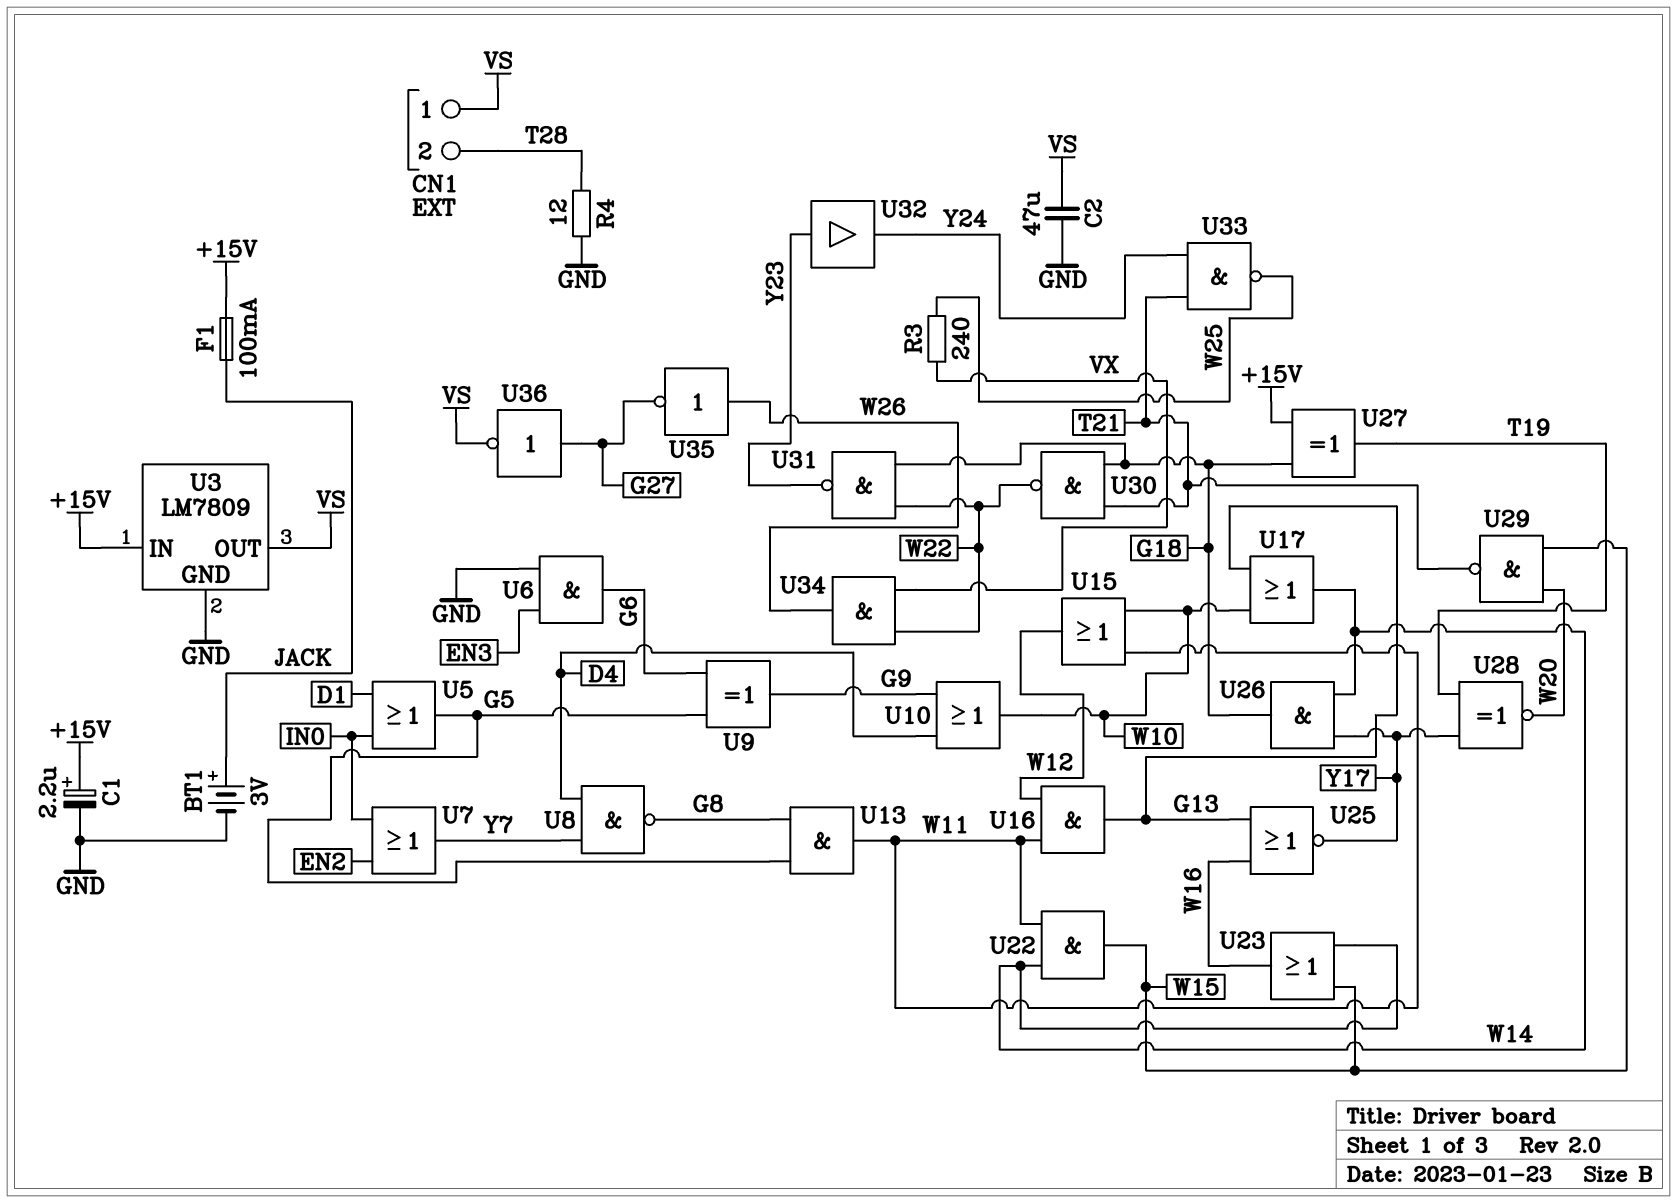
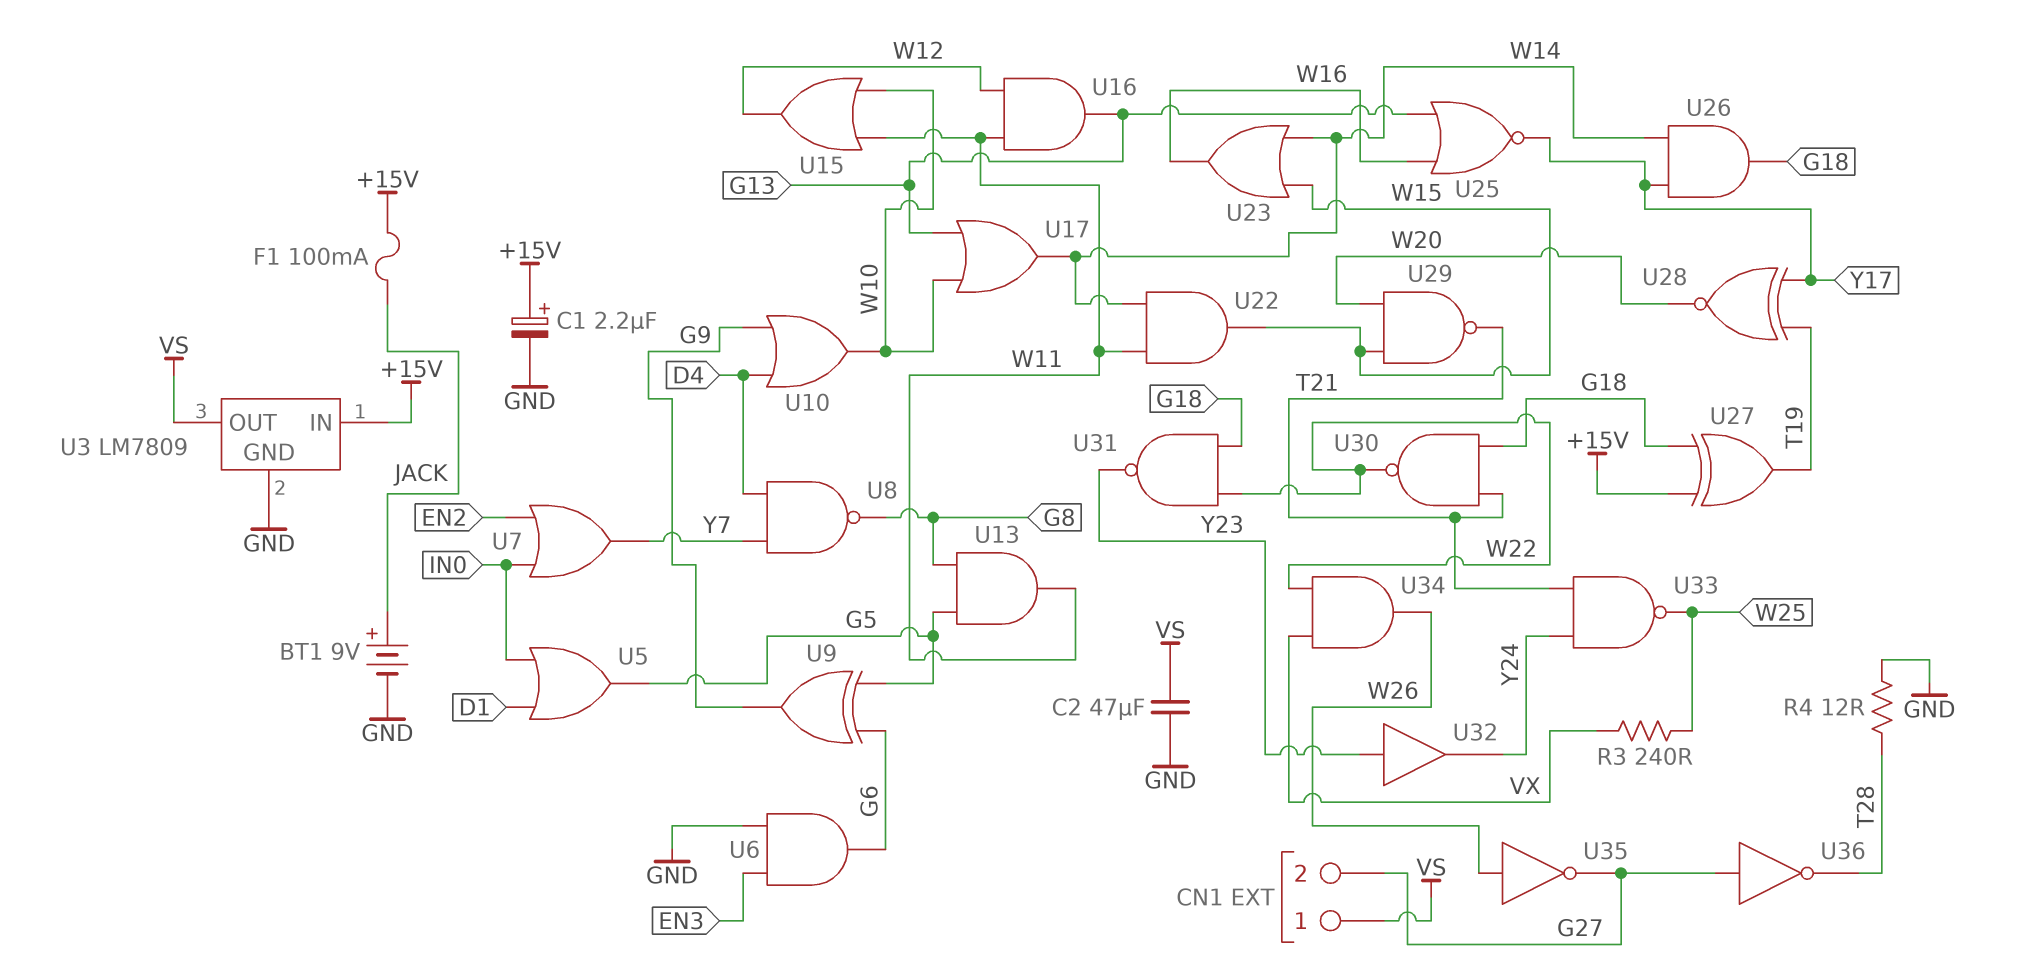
BT1: 3V (plus JACK, minus GND) -> 9V (plus JACK, minus GND)
CN1 pin 2: T28 -> G27
U36: NOT (in G27, out VS) -> NOT (in G27, out T28)

